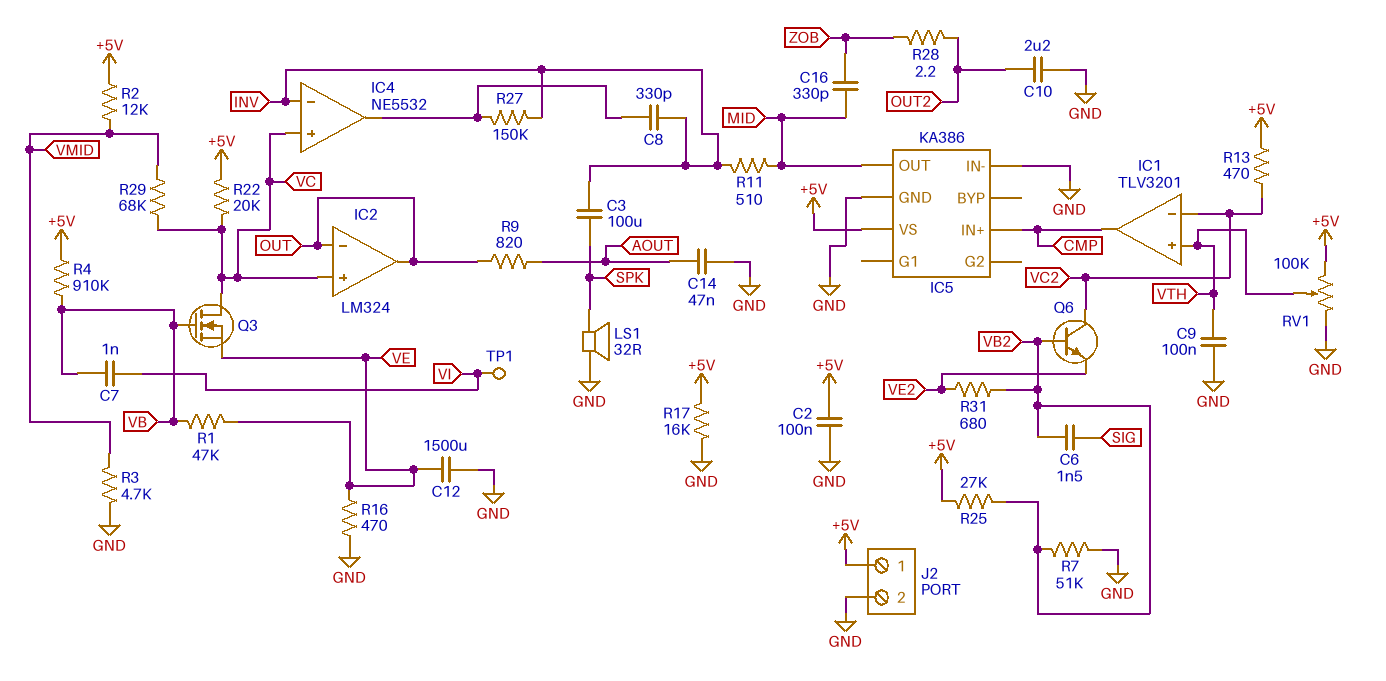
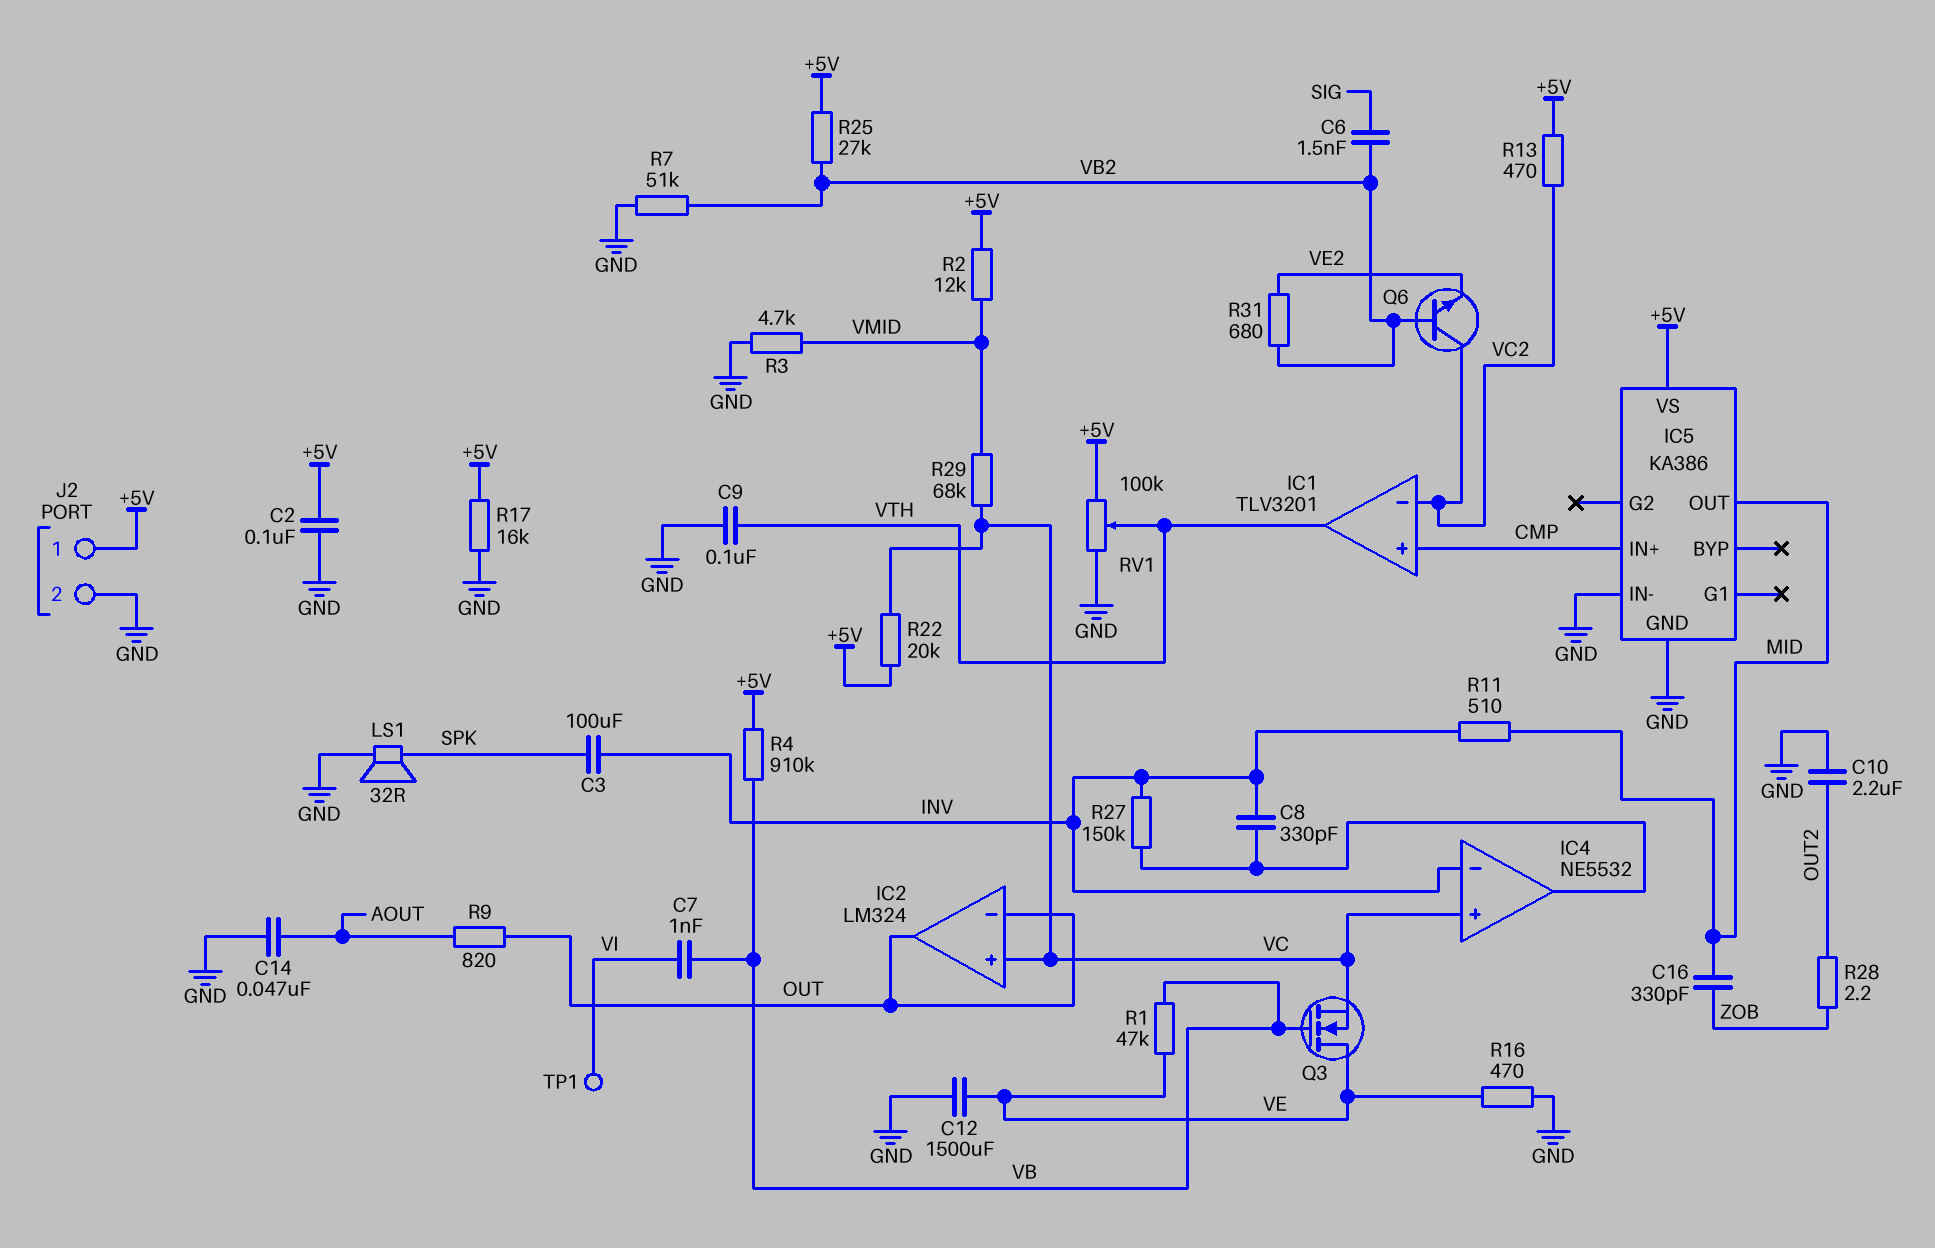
IC1 pin in+: VTH -> CMP
IC1 pin out: CMP -> VTH
Q3: NMOS (G VB, D VC, S VE) -> NMOS (G VB, D VE, S VC)

